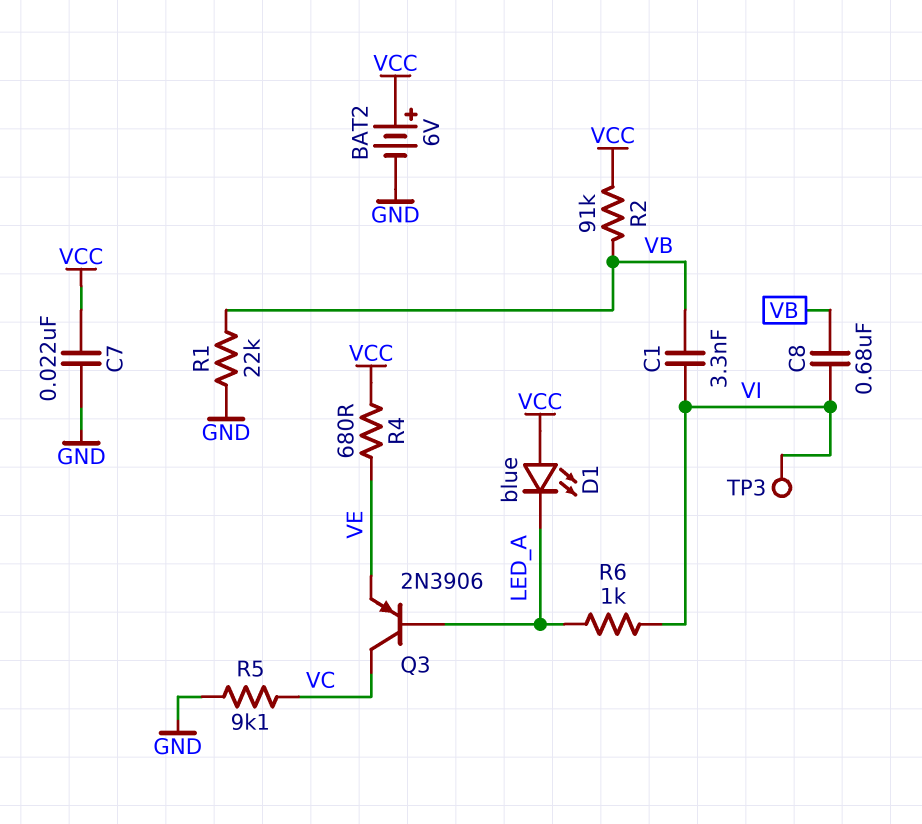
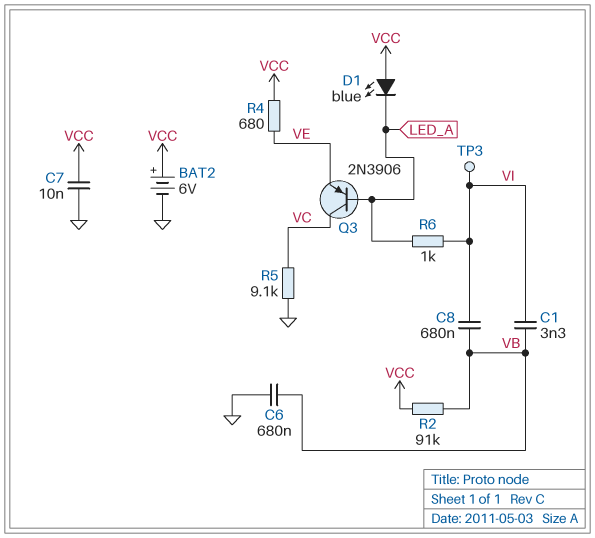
C6: none -> 680nF (GND, VB)
C7: 22nF (GND, VCC) -> 10nF (GND, VCC)
R1: 22k (GND, VB) -> none

